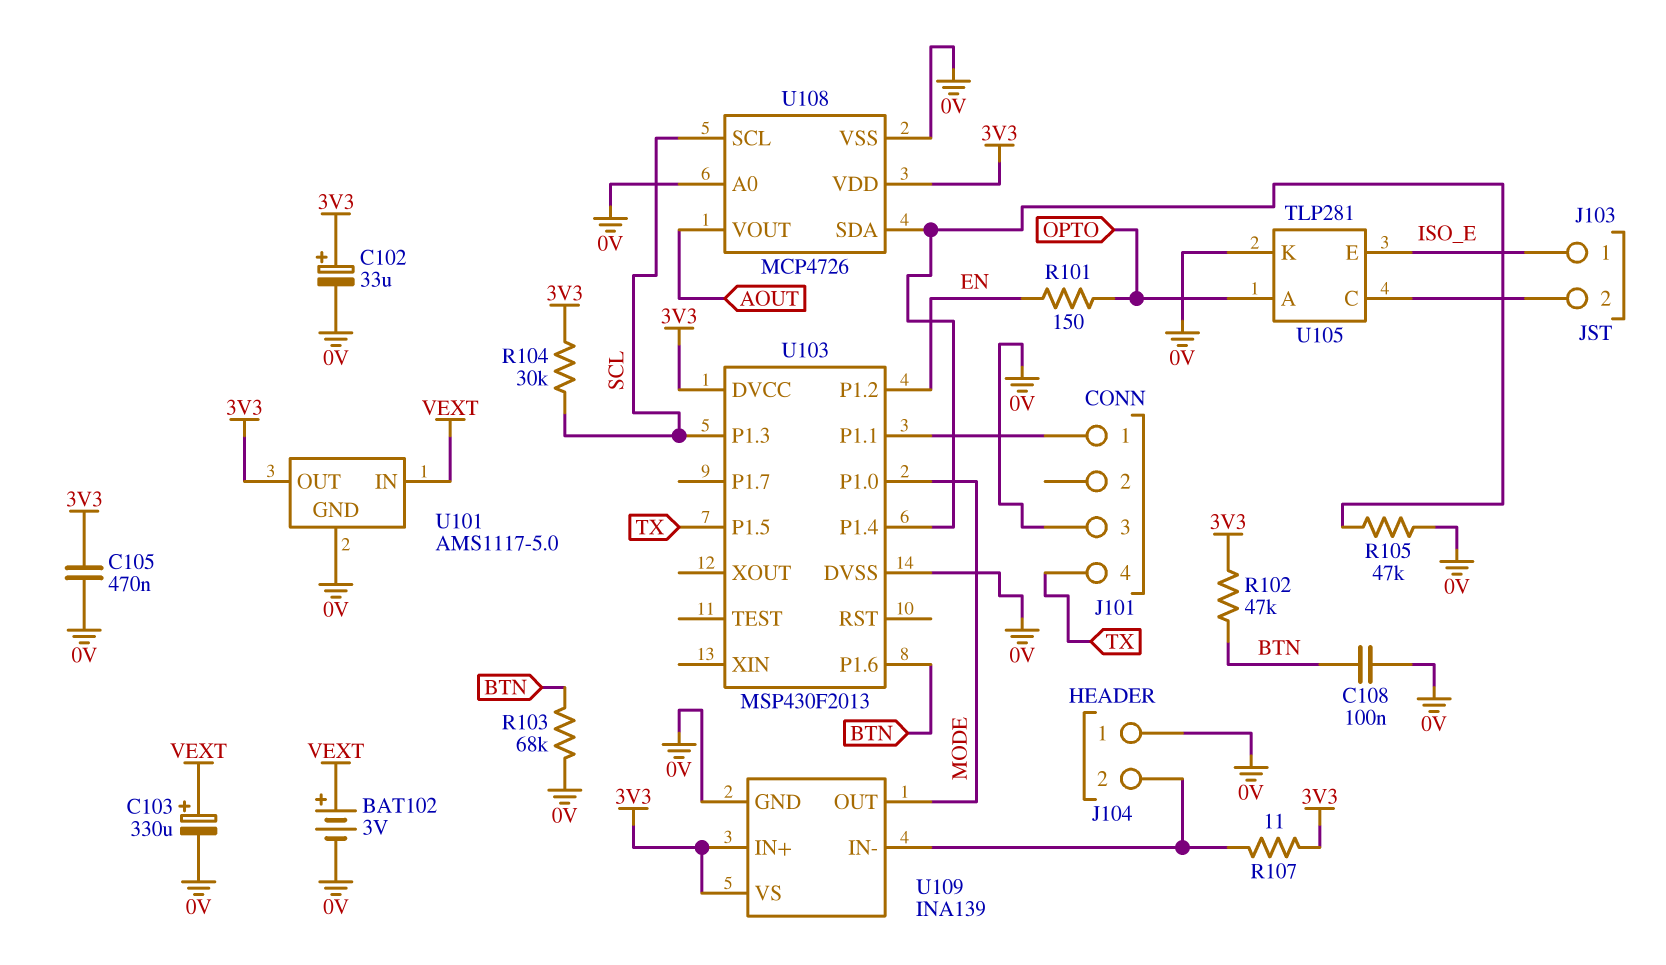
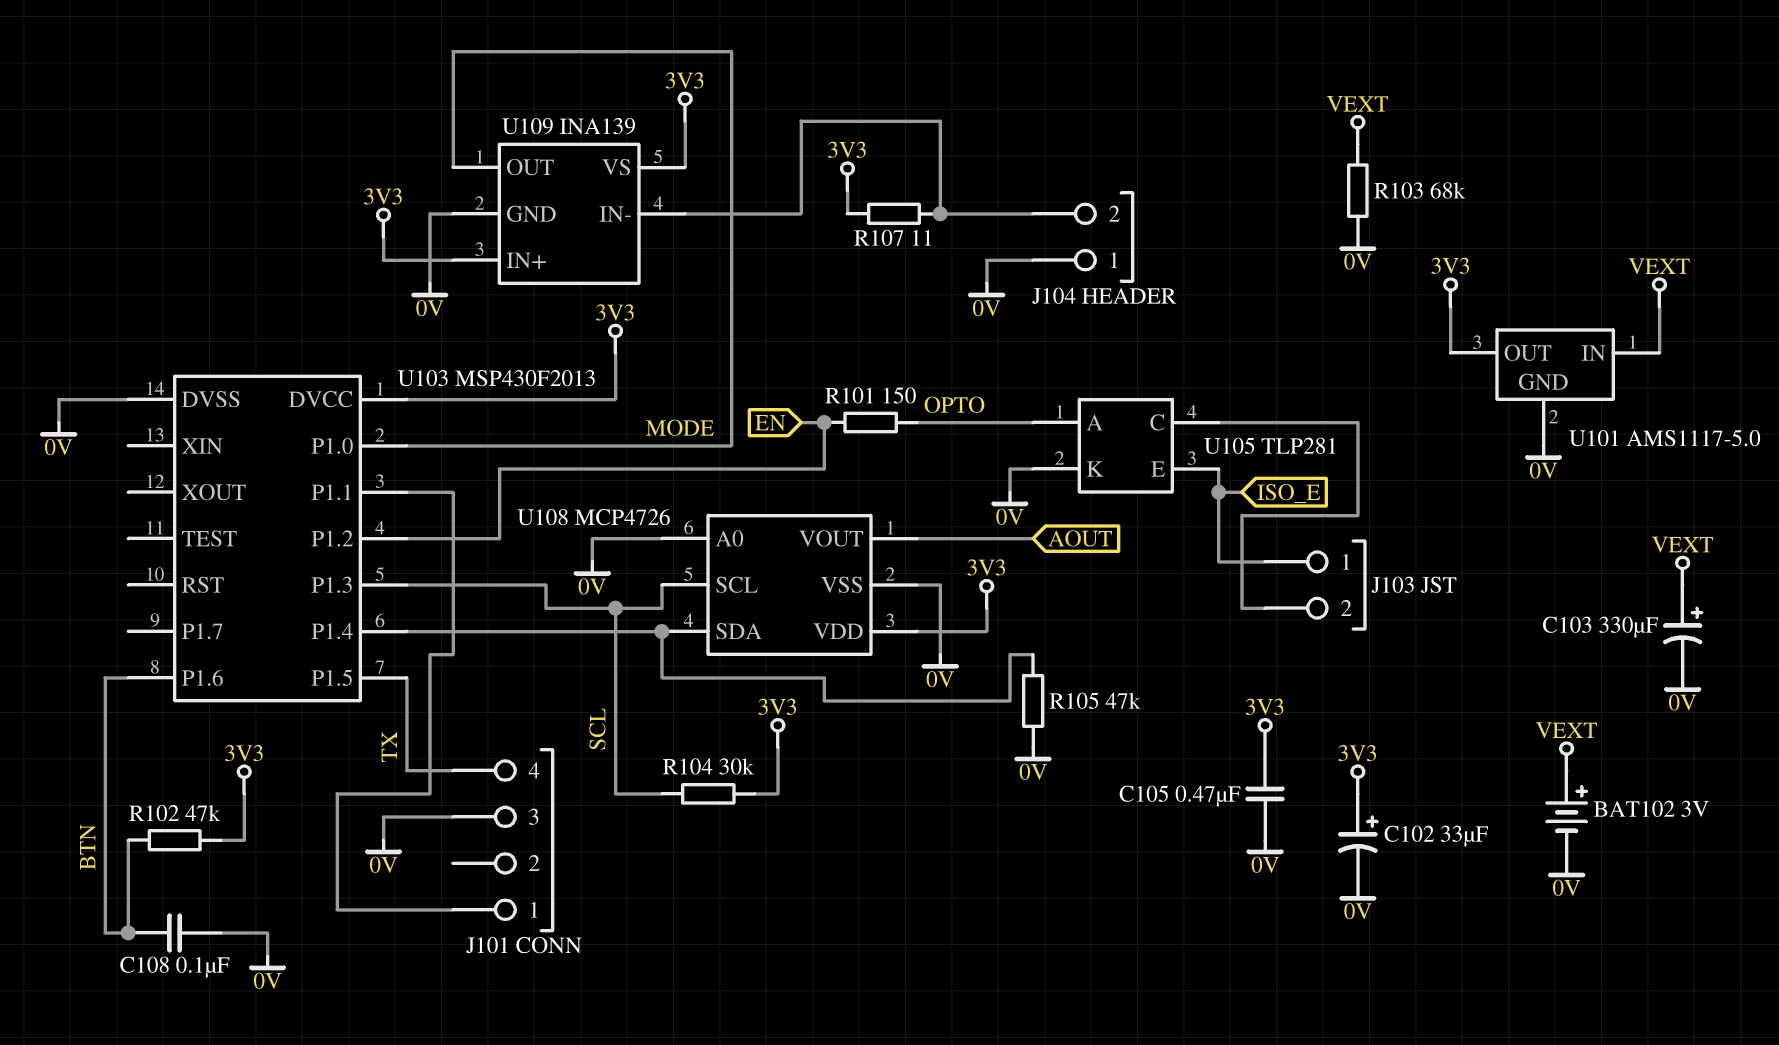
R103: 68k (0V, BTN) -> 68k (0V, VEXT)

